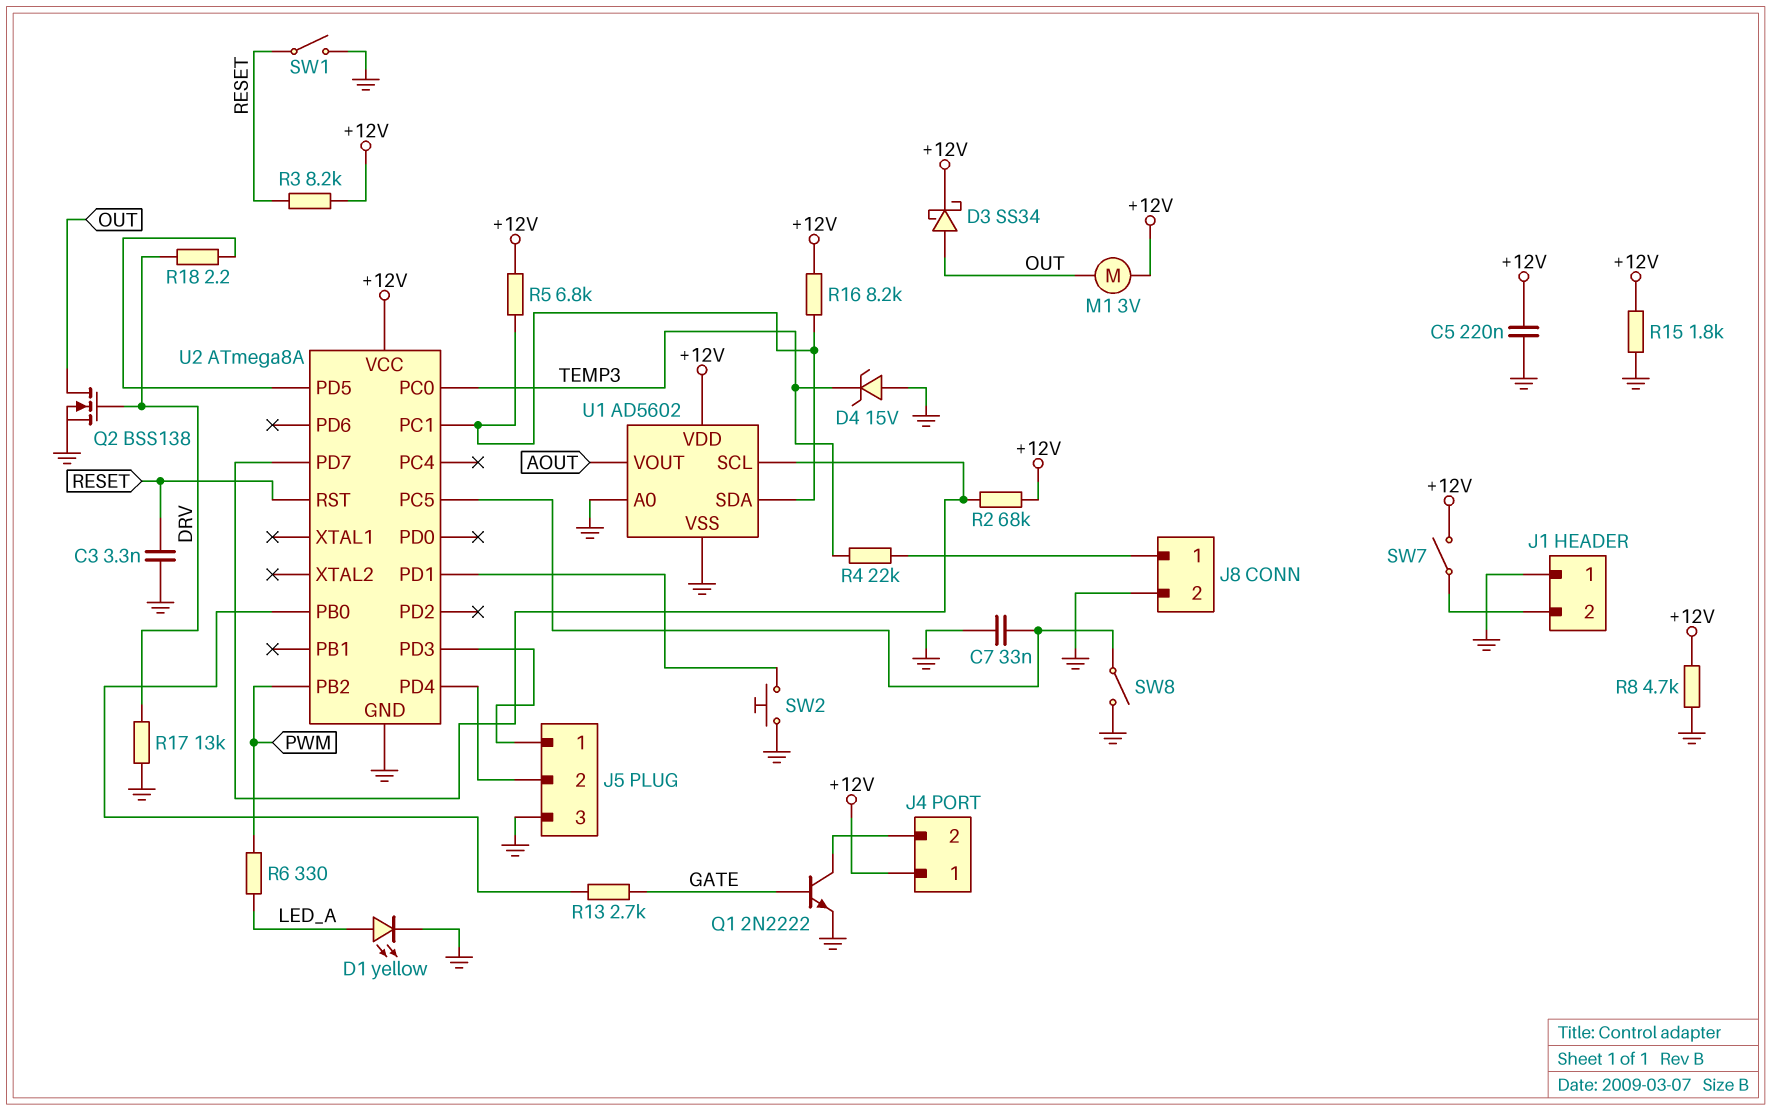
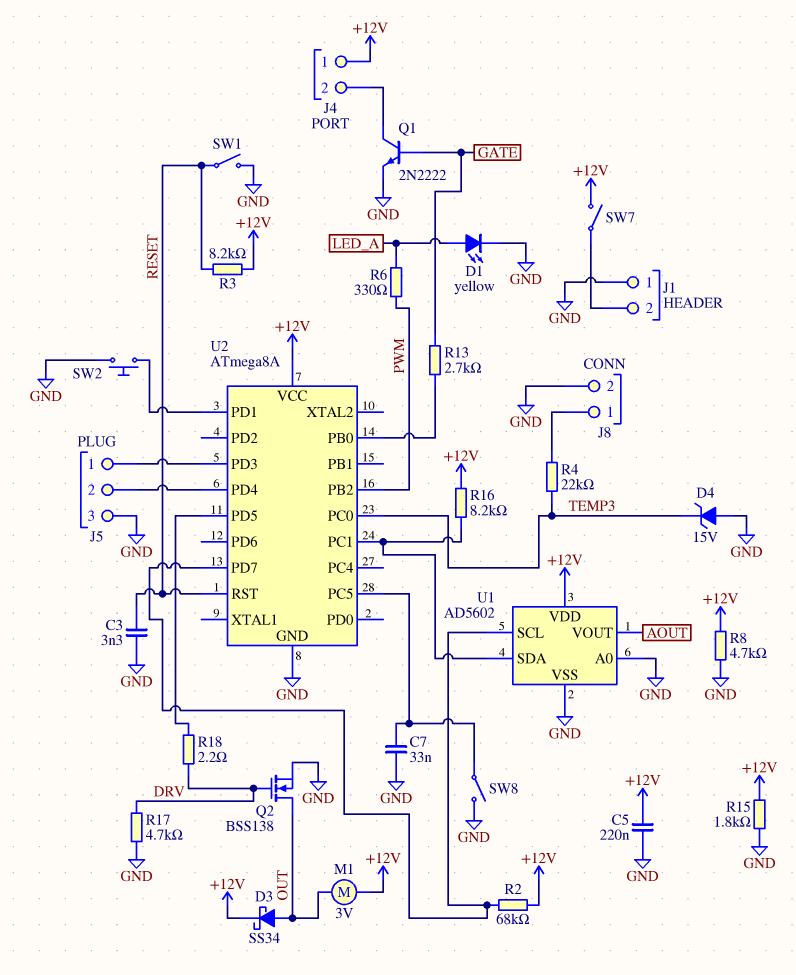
R5: 6.8k (+12V, U1/SDA) -> none
R17: 13k (DRV, GND) -> 4.7k (DRV, GND)

